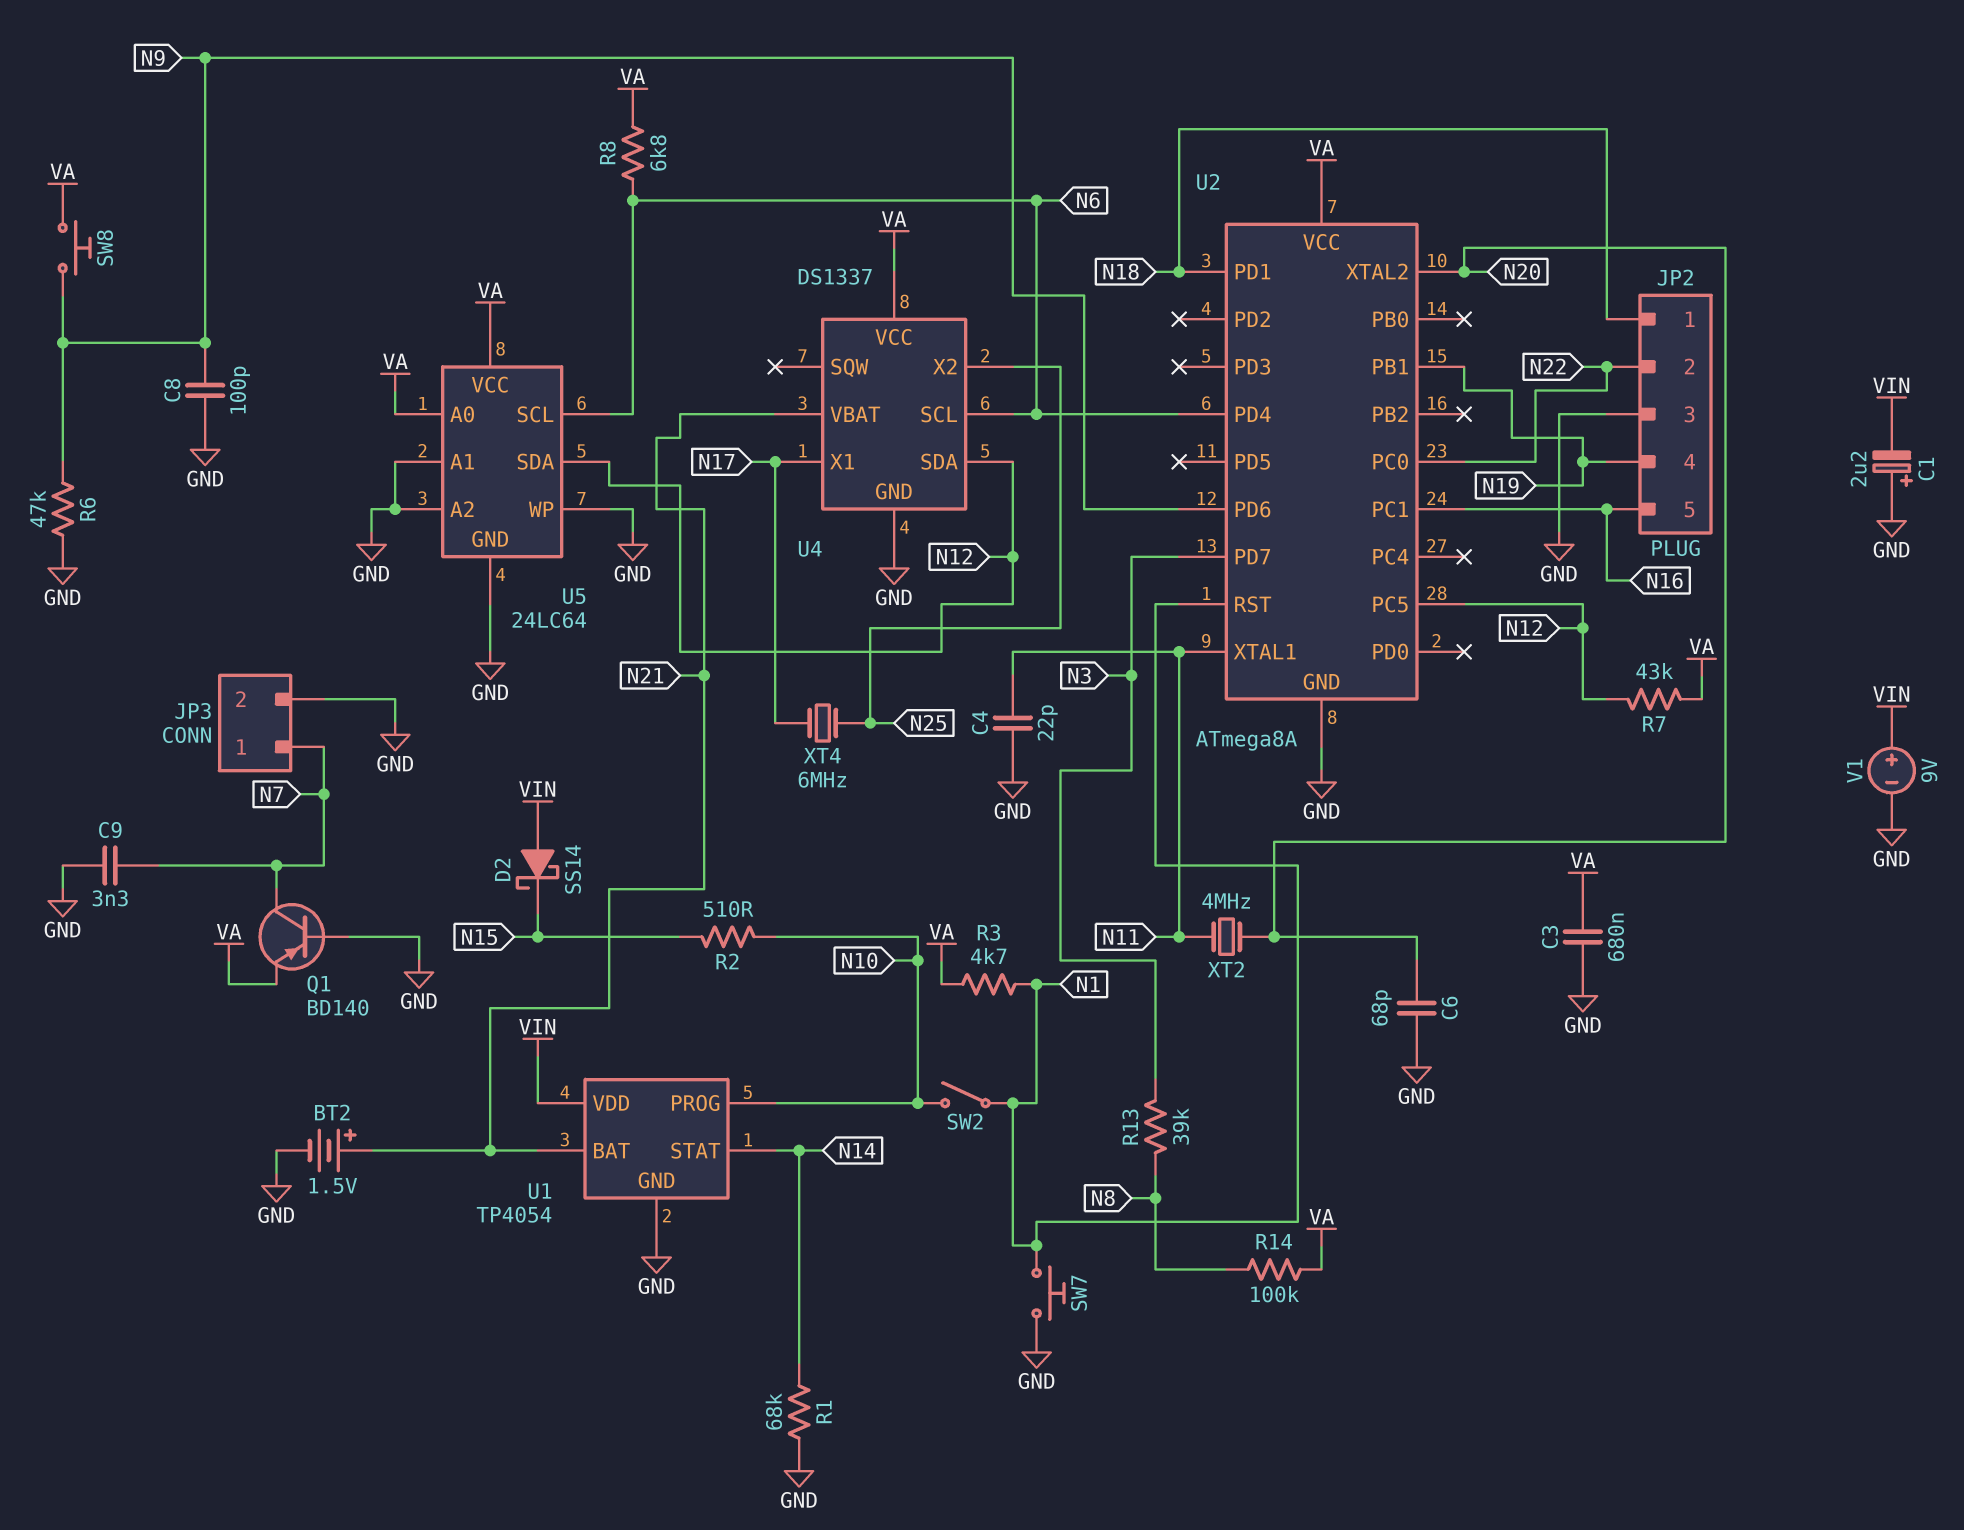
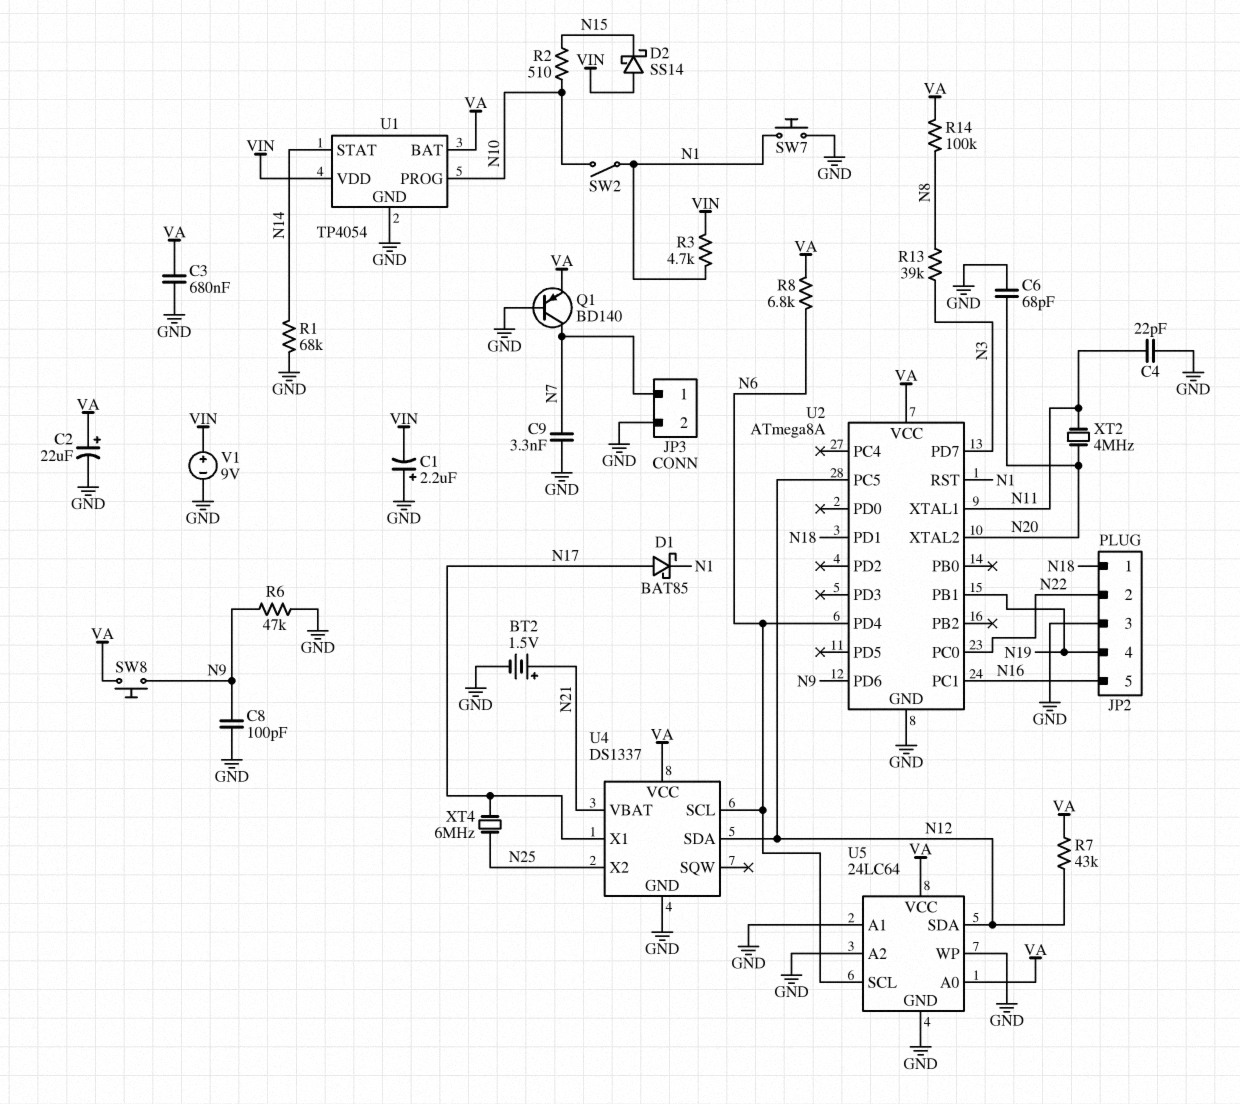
C2: none -> 22uF (plus VA, minus GND)
D1: none -> schottky BAT85 (A N17, K N1)
R3: 4.7k (N1, VA) -> 4.7k (N1, VIN)
U1 pin BAT: N21 -> VA

